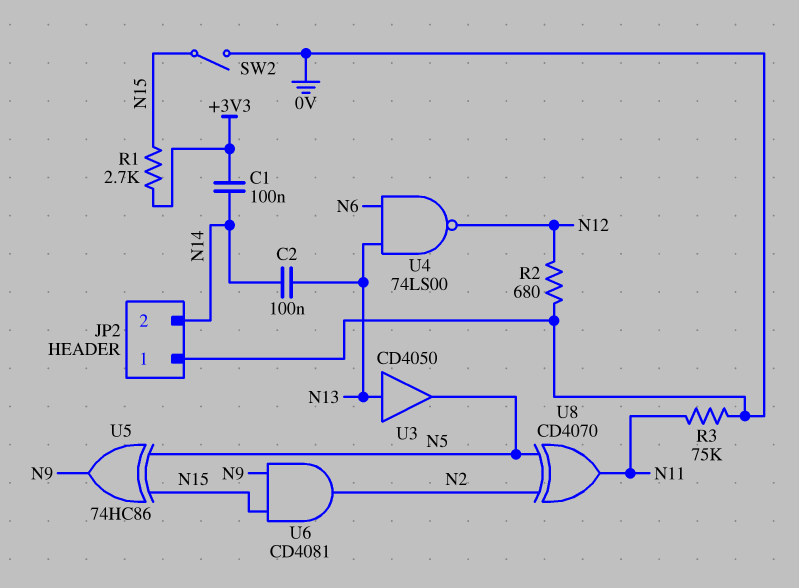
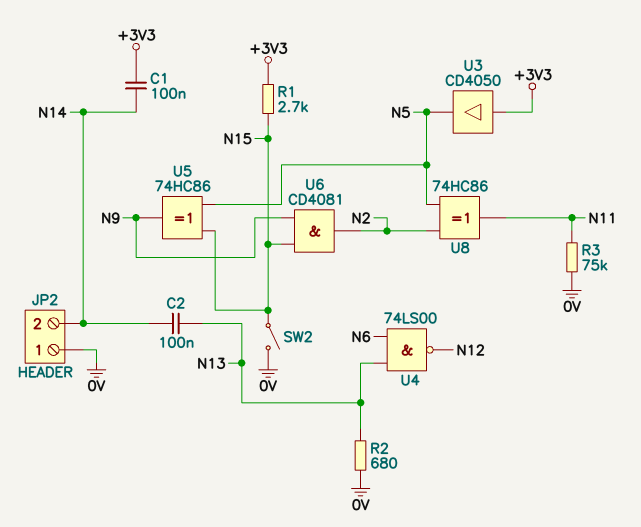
R2: 680 (0V, N12) -> 680 (0V, N13)
U3: buffer CD4050 (in N13, out N5) -> buffer CD4050 (in +3V3, out N5)
U8: XOR CD4070 (in N2, in N5, out N11) -> XOR 74HC86 (in N2, in N5, out N11)

